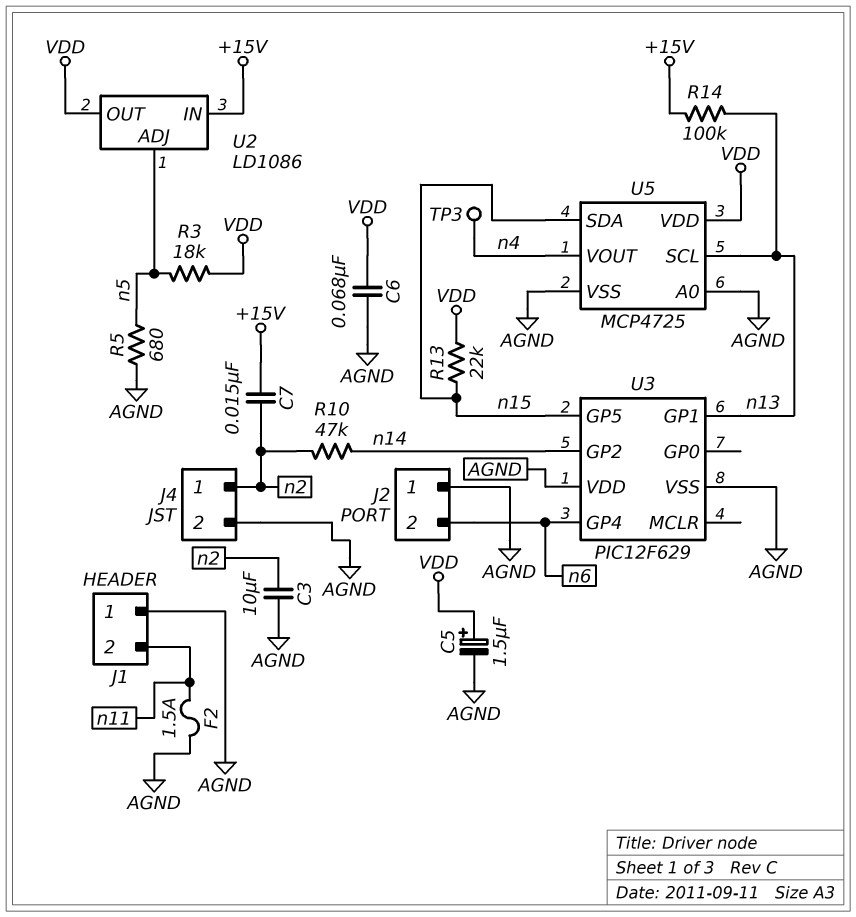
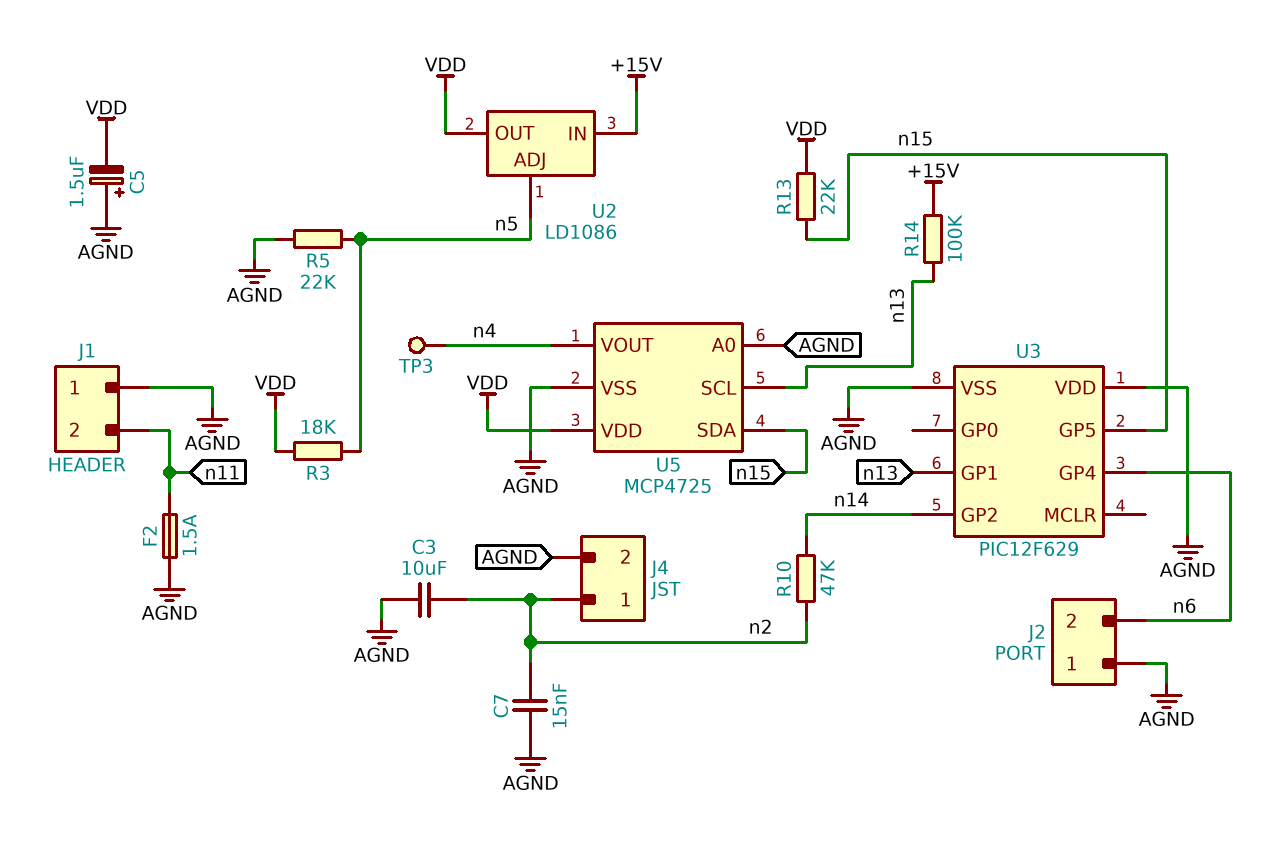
C5: 1.5uF (plus VDD, minus AGND) -> 1.5uF (plus AGND, minus VDD)
C6: 68nF (AGND, VDD) -> none
C7: 15nF (+15V, n2) -> 15nF (AGND, n2)
R5: 680 (AGND, n5) -> 22k (AGND, n5)

